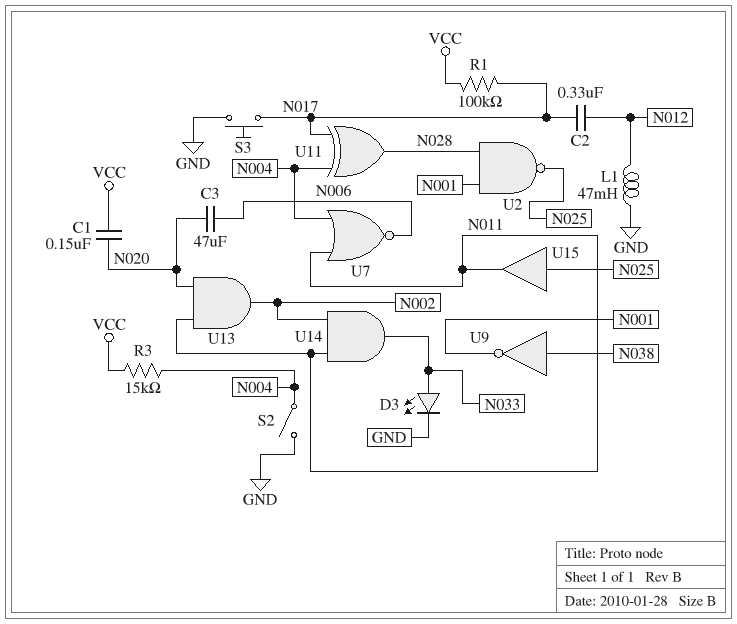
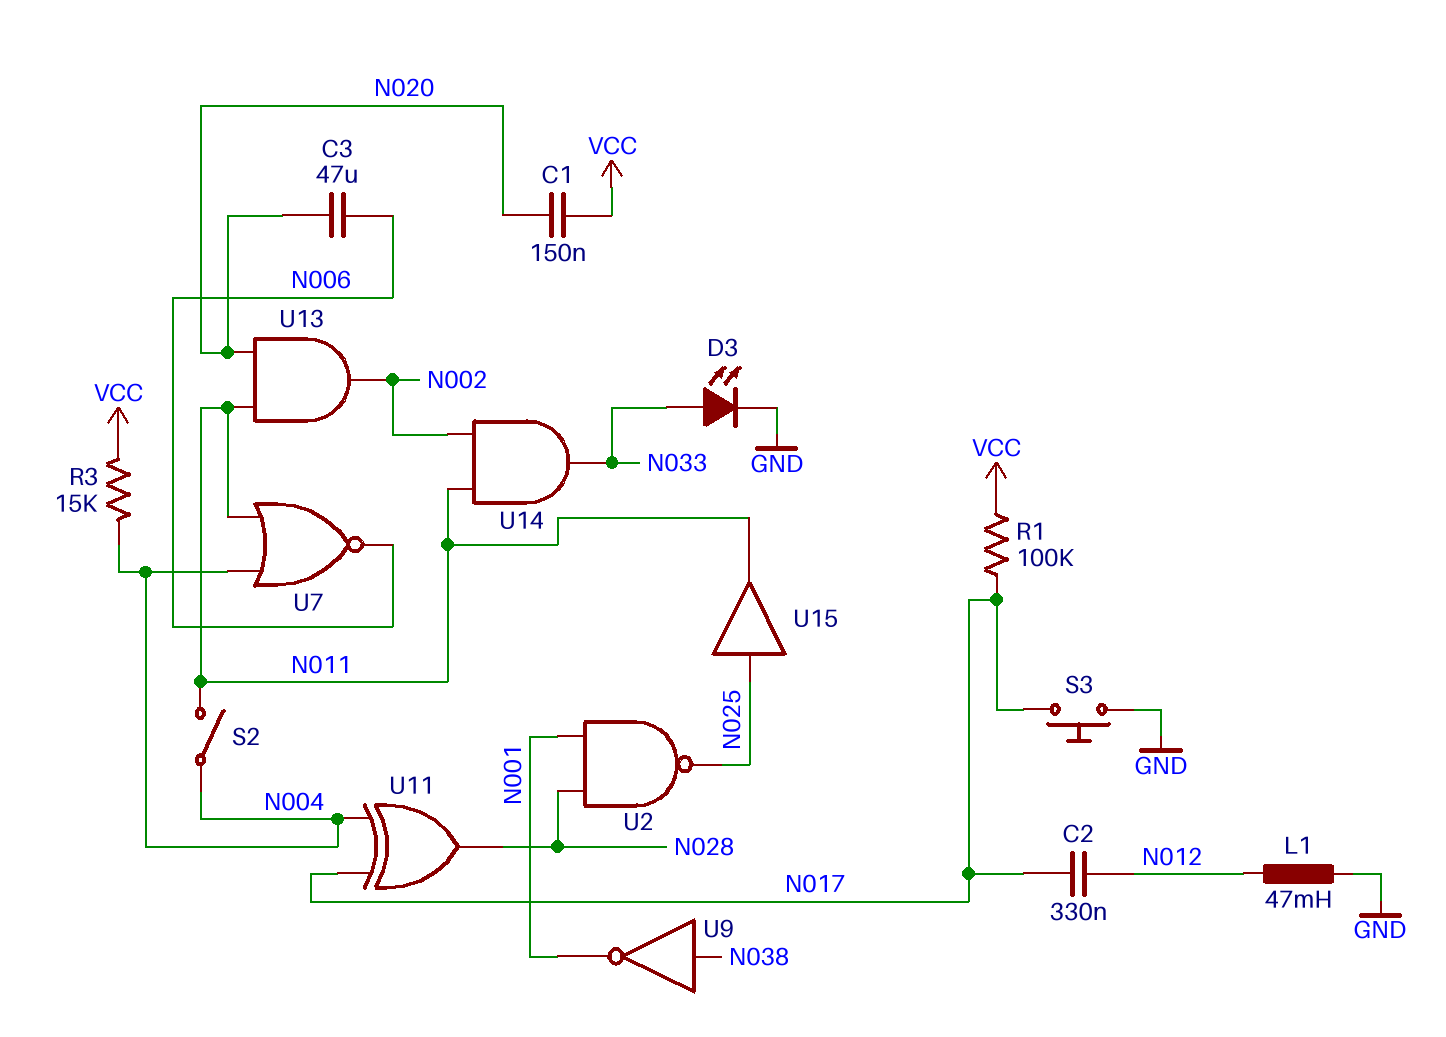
S2: switch (GND, N004) -> switch (N004, N011)

